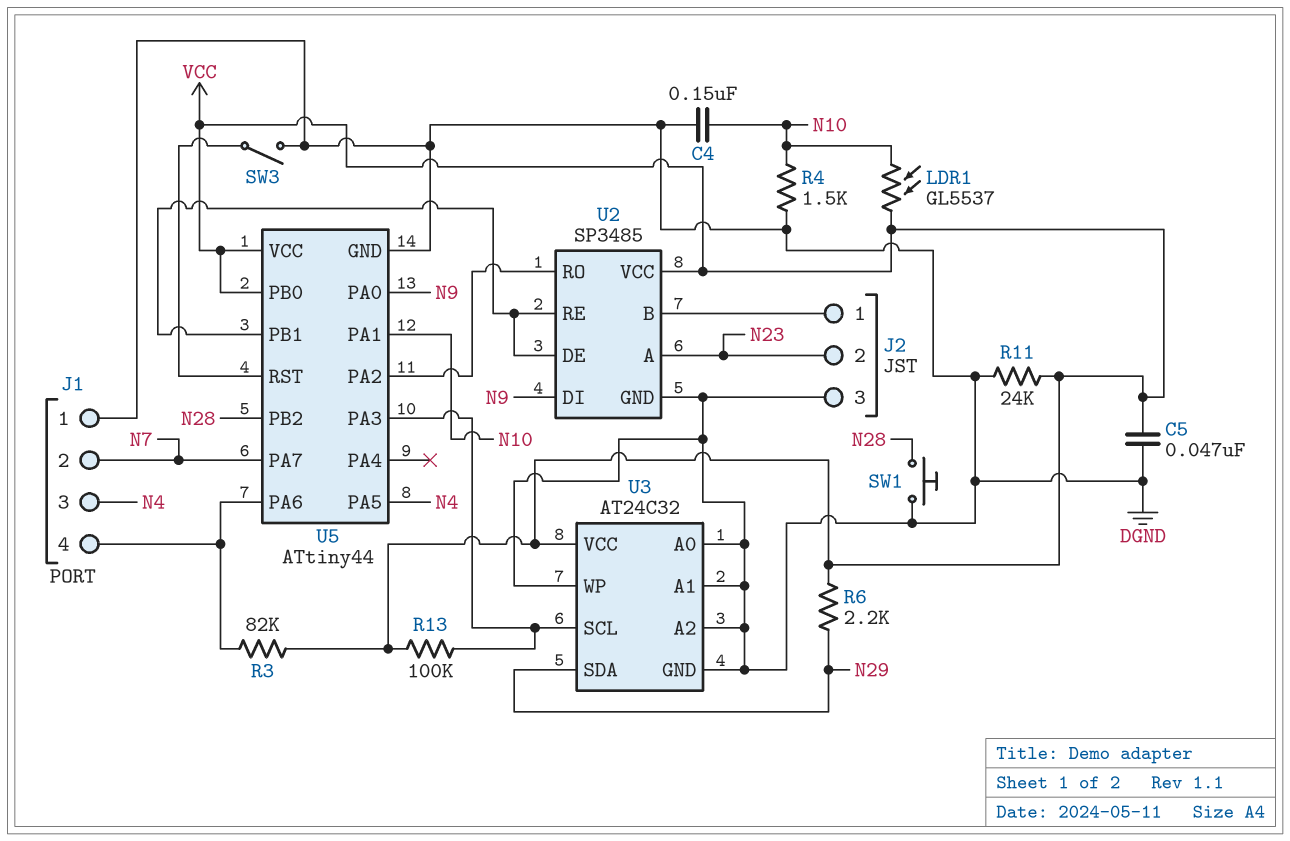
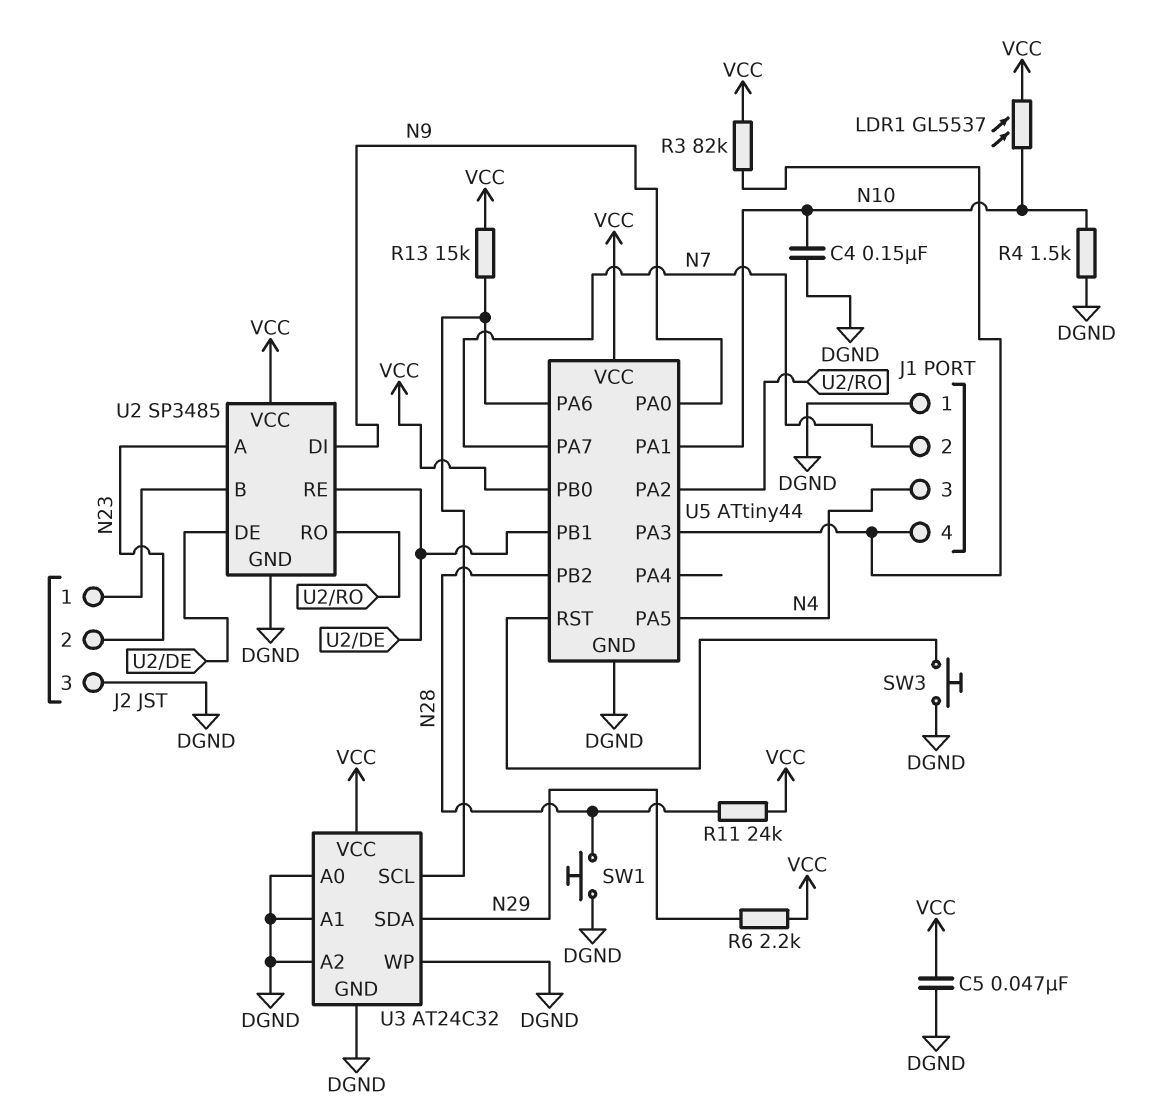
R11: 24k (DGND, VCC) -> 24k (N28, VCC)
R13: 100k (U3/SCL, VCC) -> 15k (U3/SCL, VCC)
SW3: switch (DGND, U5/RST) -> button (DGND, U5/RST)
U5 pin PA3: U3/SCL -> J1/4
U5 pin PA6: J1/4 -> U3/SCL

